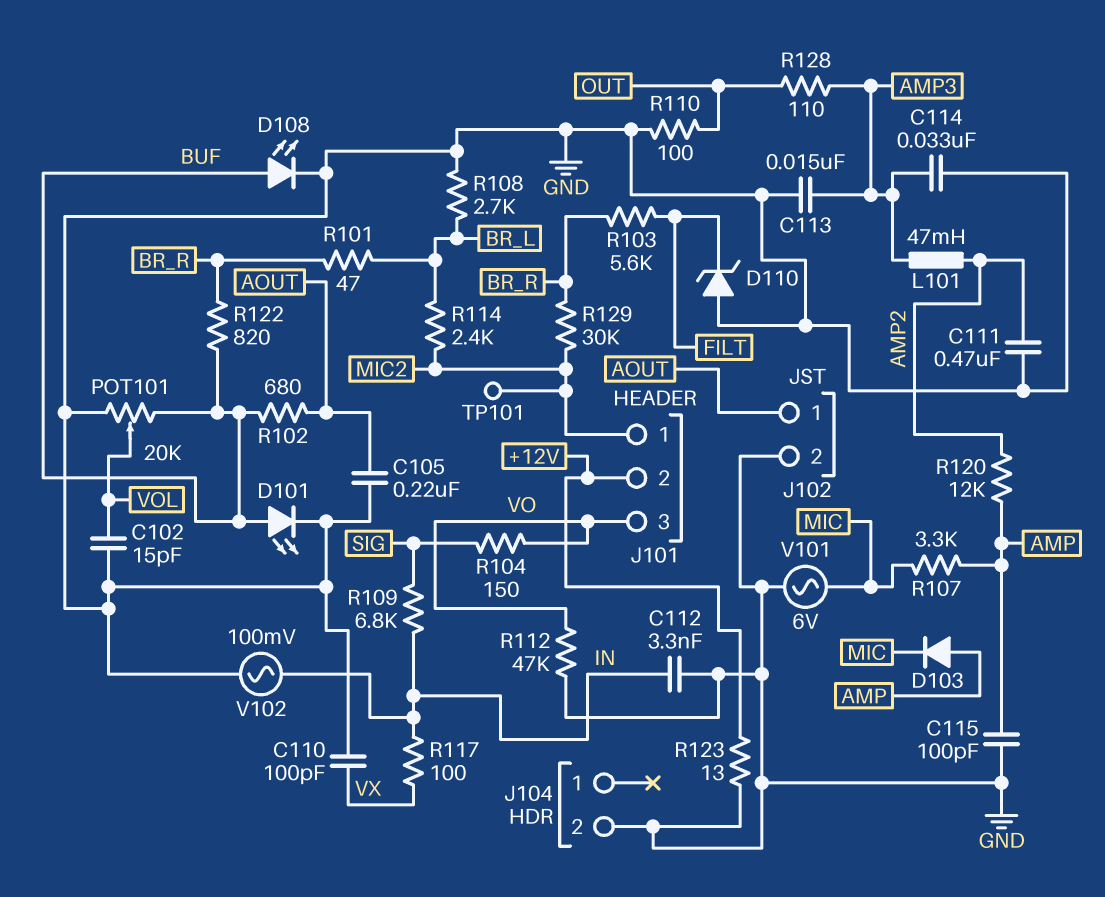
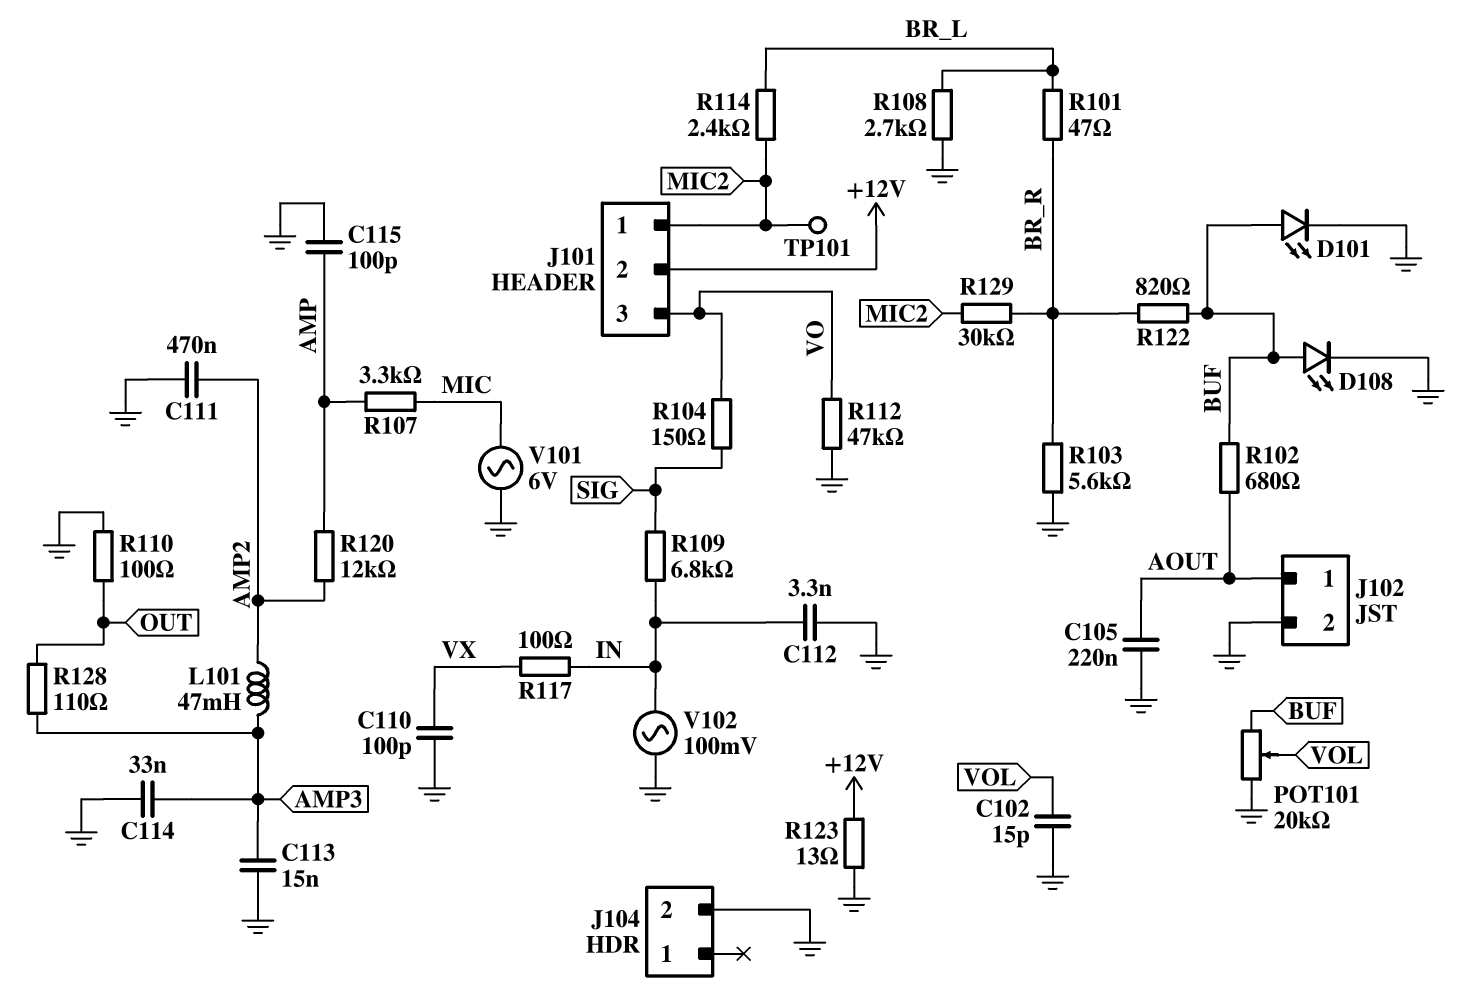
D103: diode (A AMP, K MIC) -> none
D110: zener (A GND, K FILT) -> none
R103: 5.6k (BR_R, FILT) -> 5.6k (BR_R, GND)

